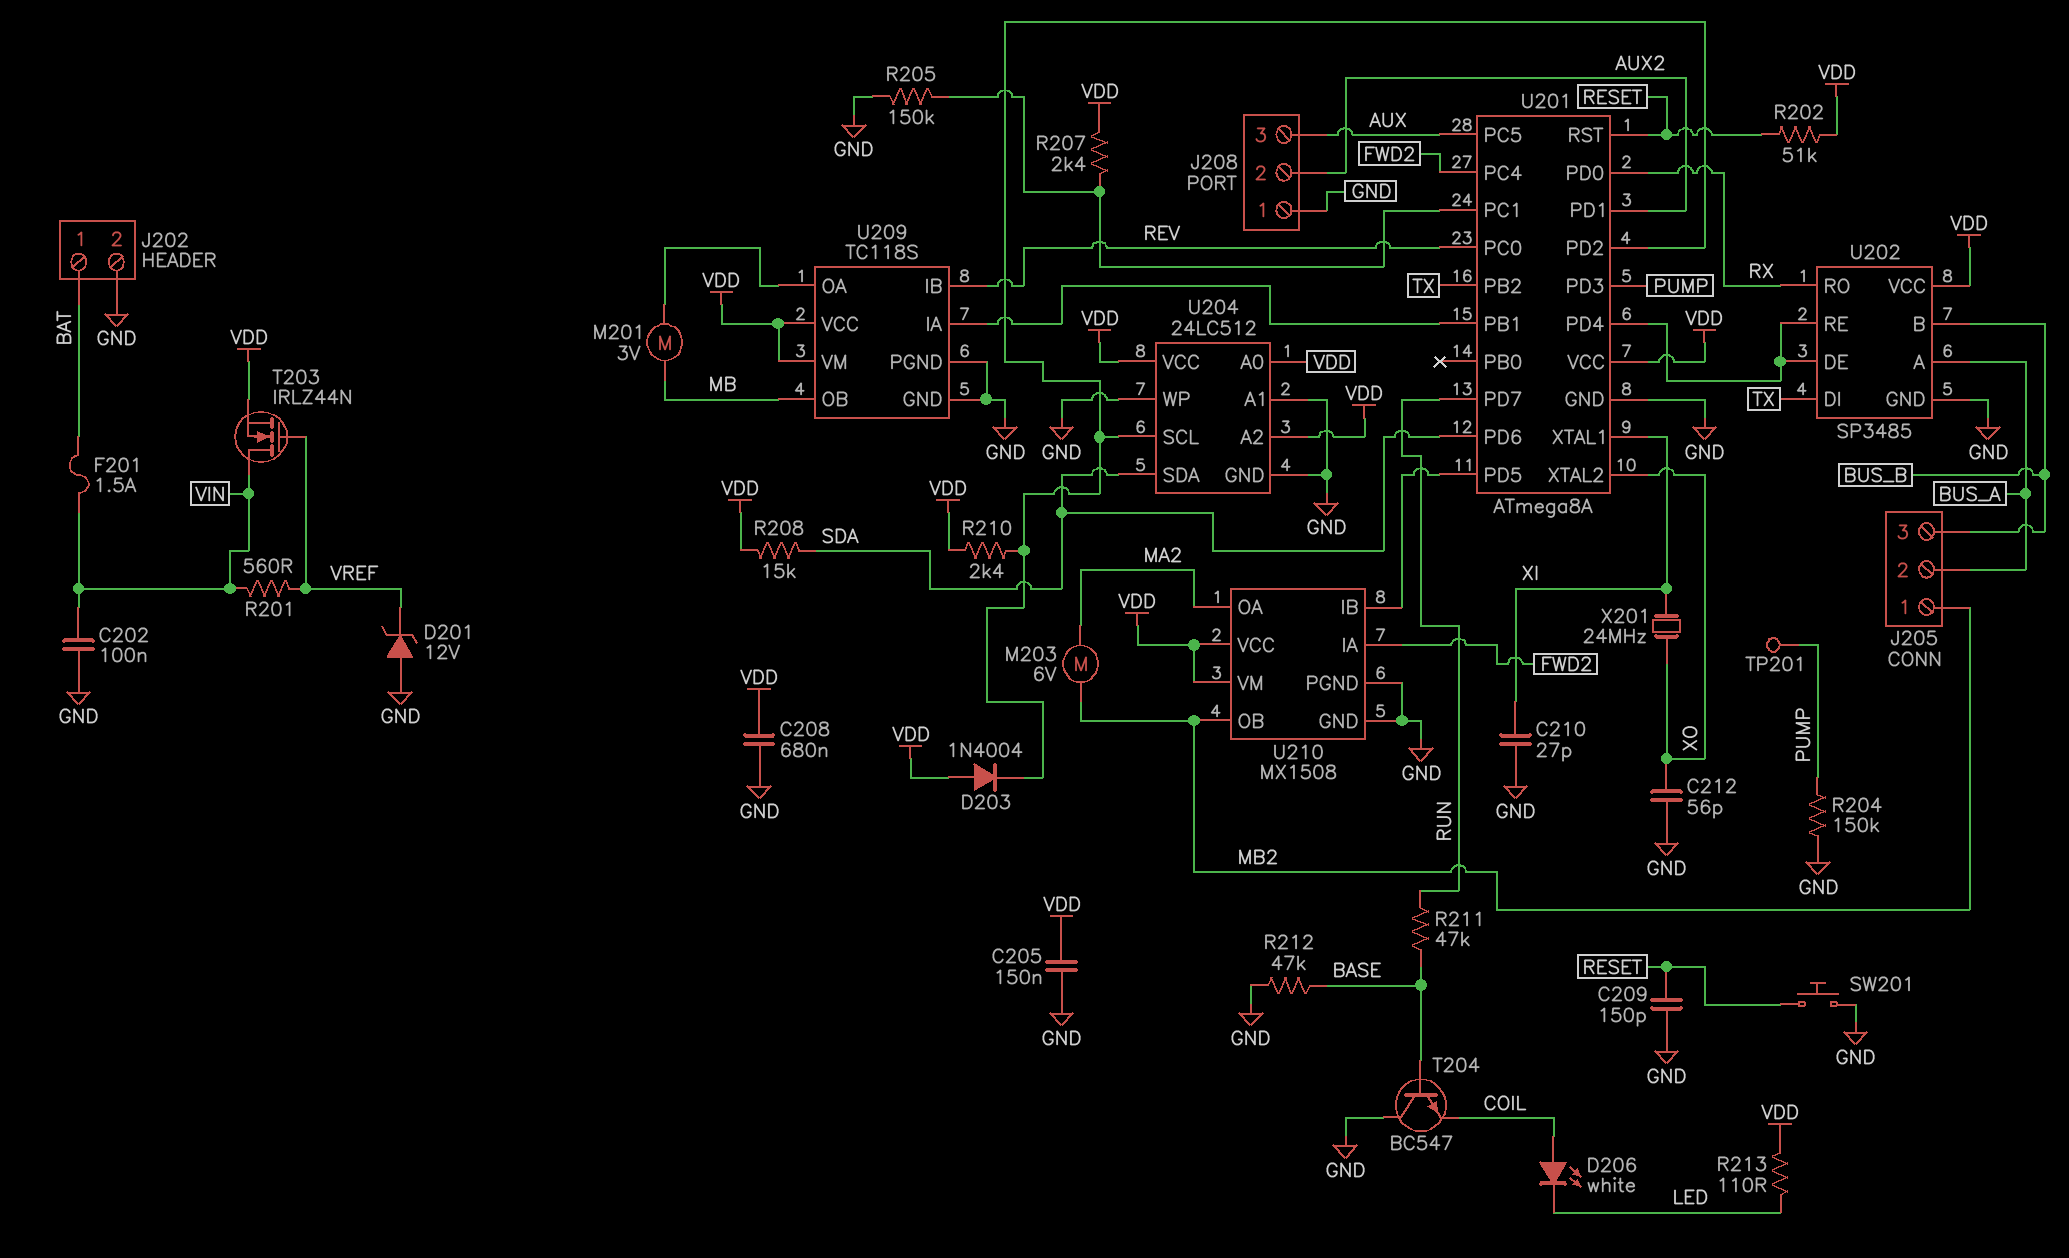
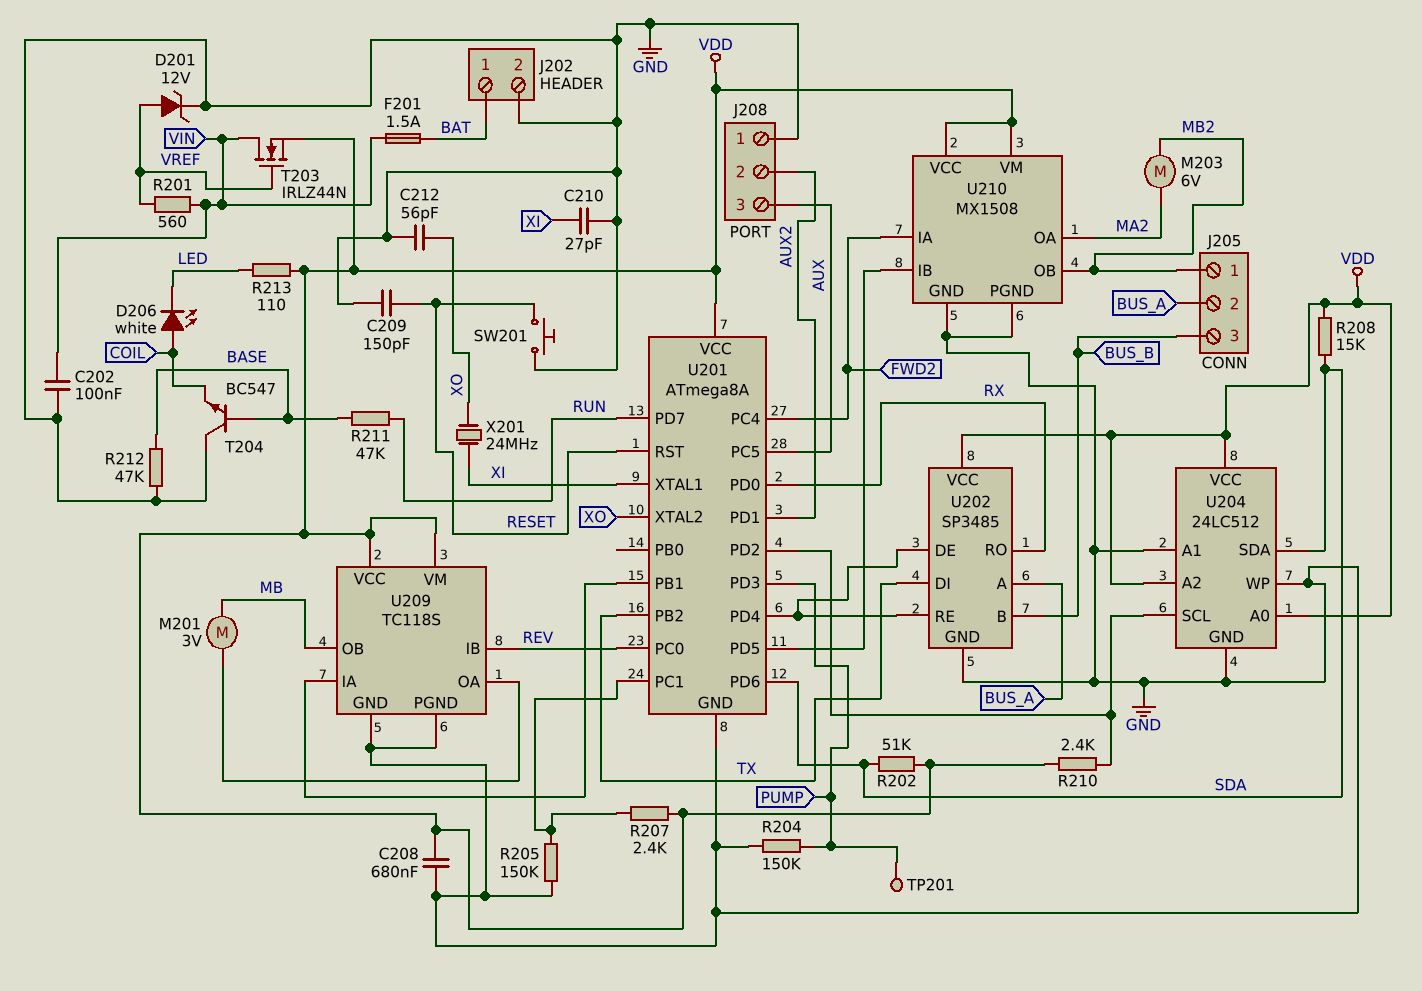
C205: 150nF (GND, VDD) -> none
D201: zener 12V (A GND, K VREF) -> zener 12V (A VREF, K GND)
D203: diode 1N4004 (A VDD, K U201/PD2) -> none
R202: 51k (RESET, VDD) -> 51k (SDA, VDD)

